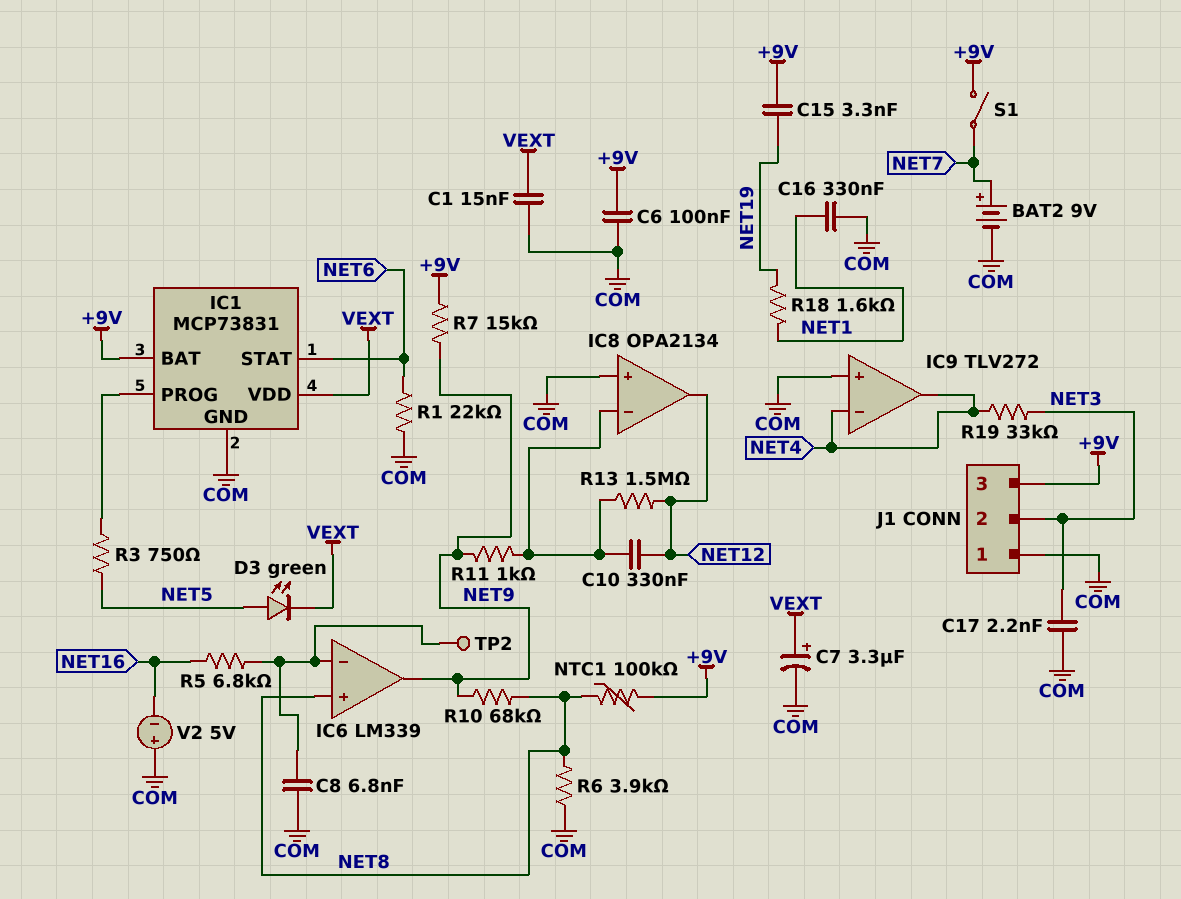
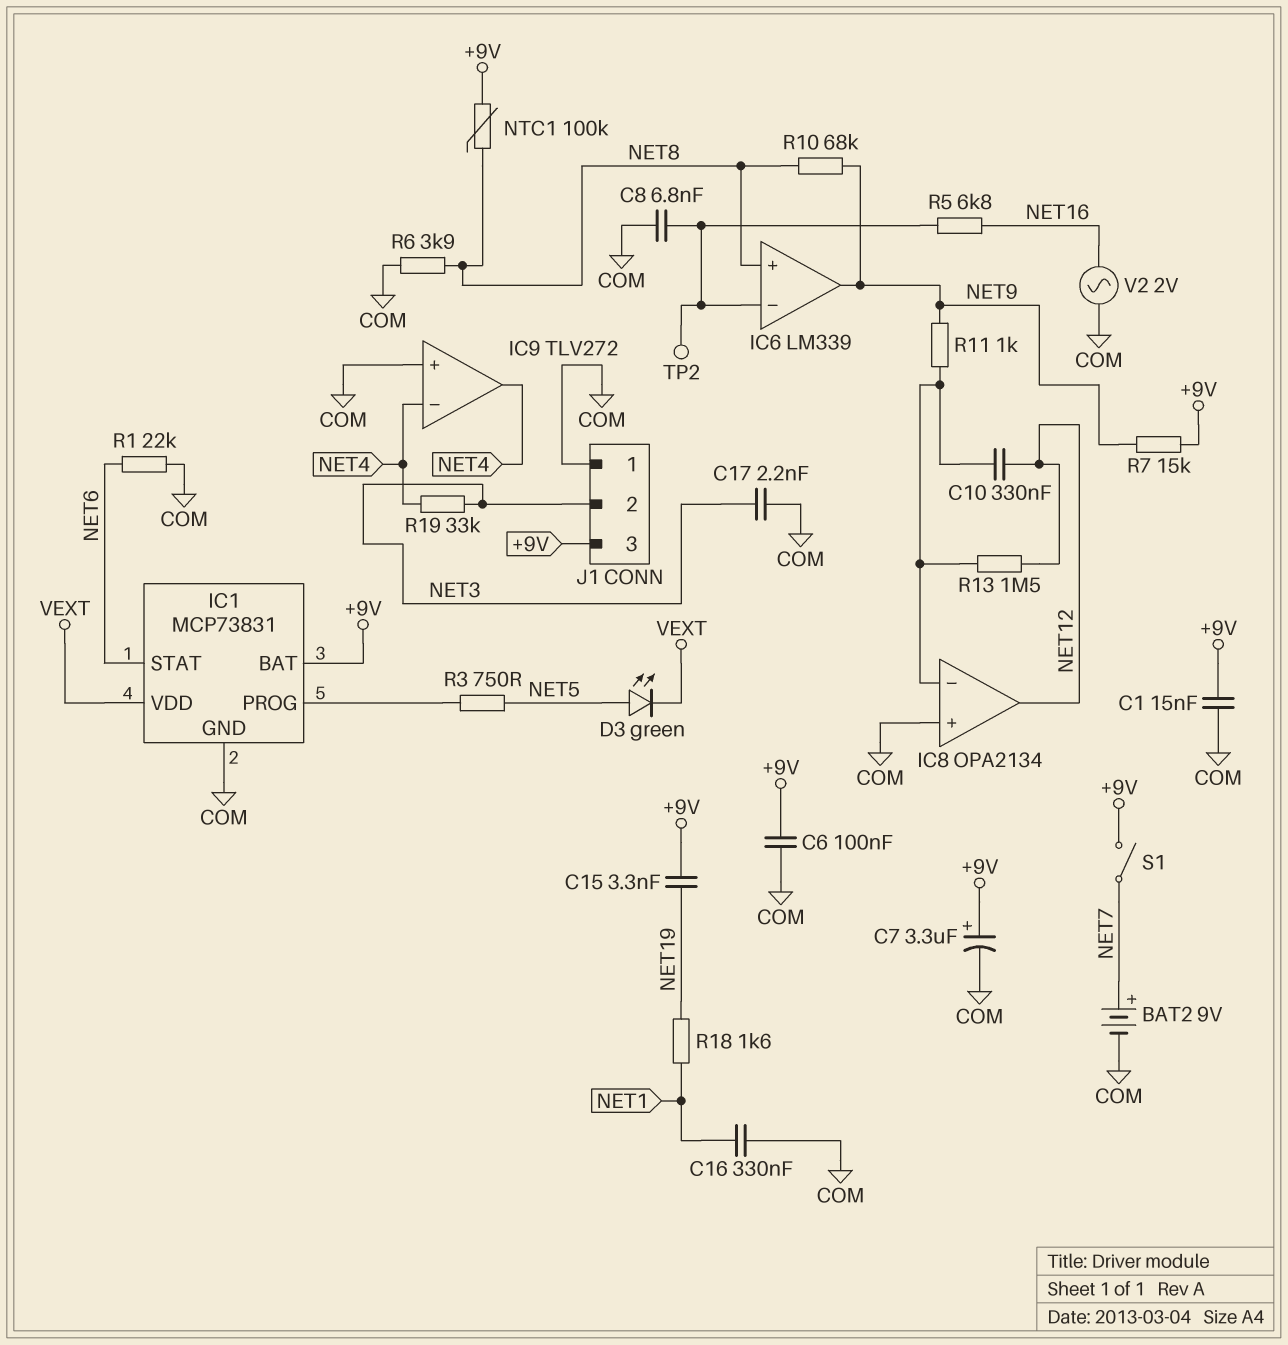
C1: 15nF (COM, VEXT) -> 15nF (+9V, COM)
C7: 3.3uF (plus VEXT, minus COM) -> 3.3uF (plus +9V, minus COM)
V2: 5V (plus COM, minus NET16) -> AC 2V (COM, NET16)

